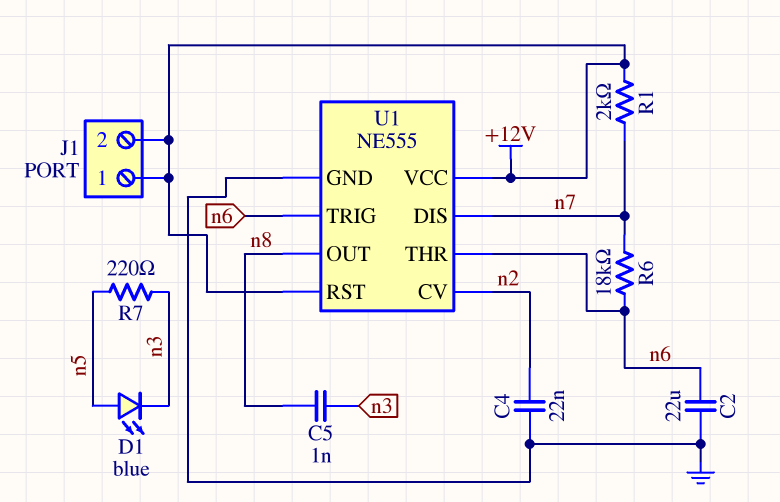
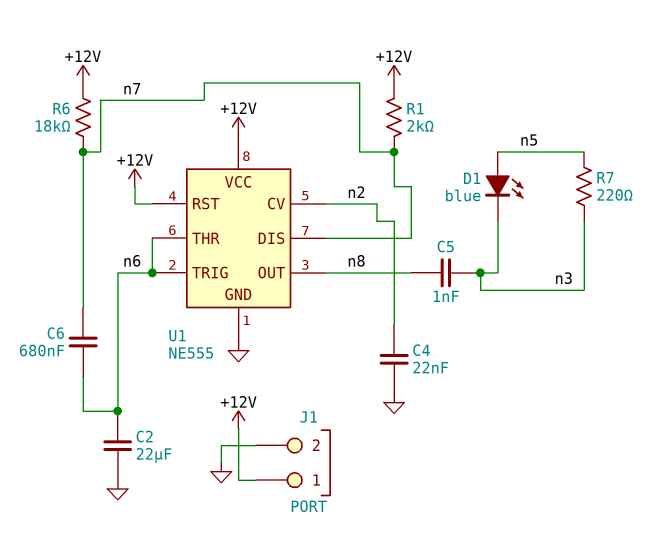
C6: none -> 680nF (n6, n7)
J1 pin 2: +12V -> GND
R6: 18k (n6, n7) -> 18k (+12V, n7)

